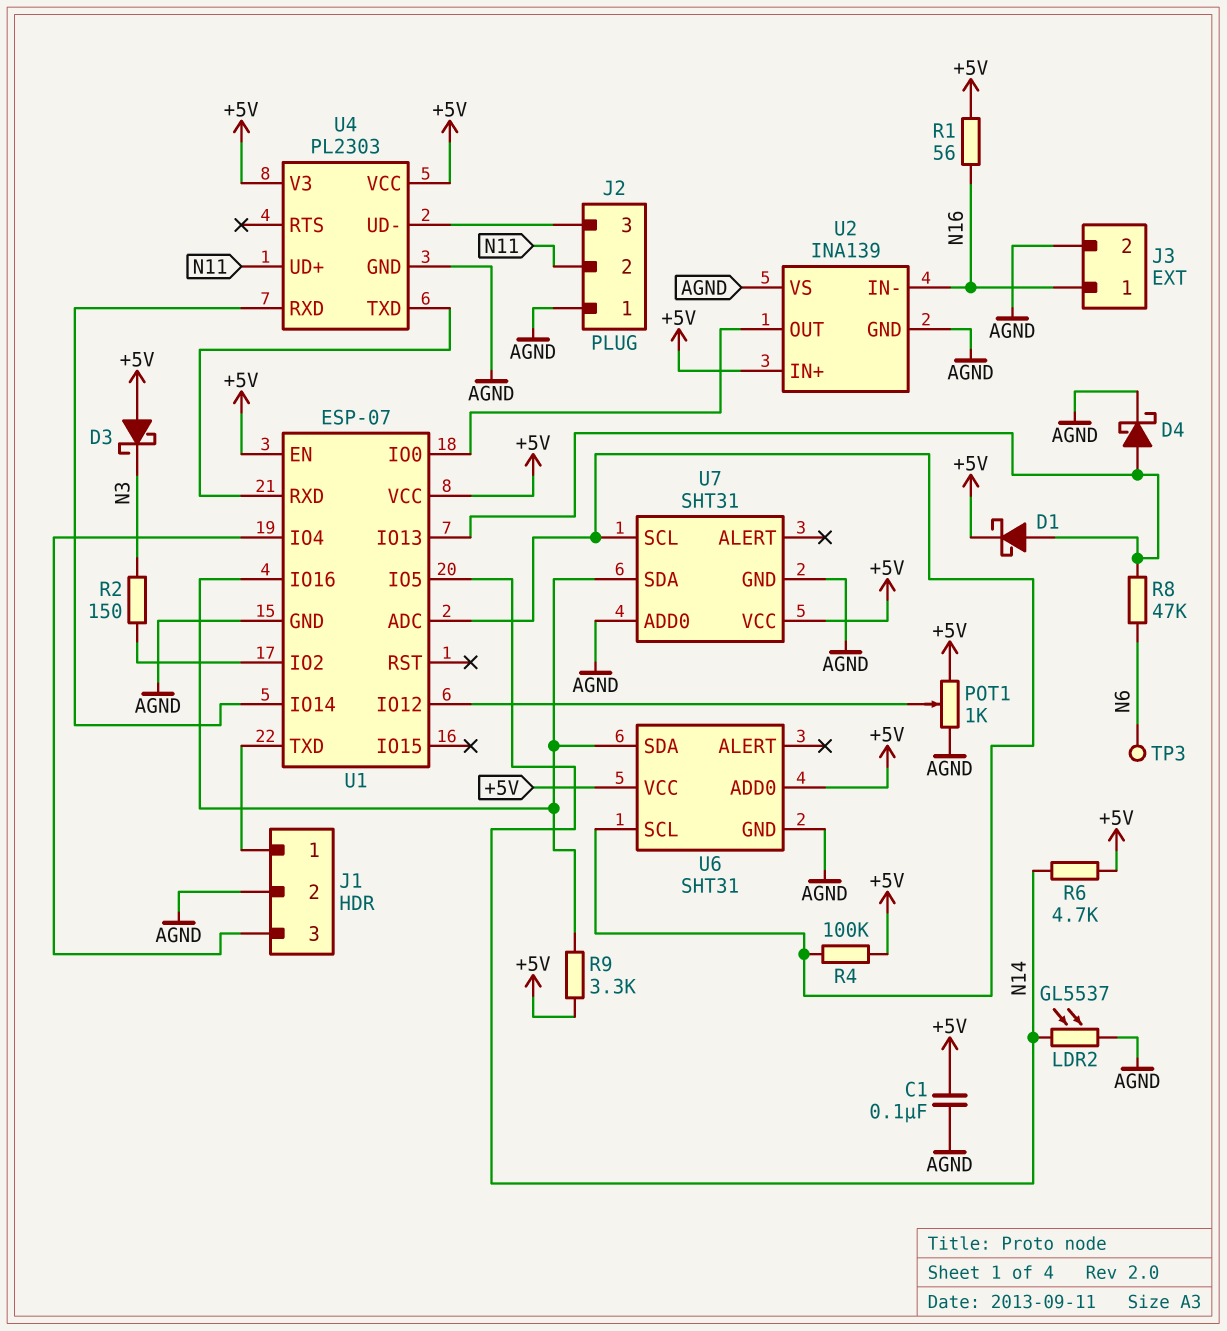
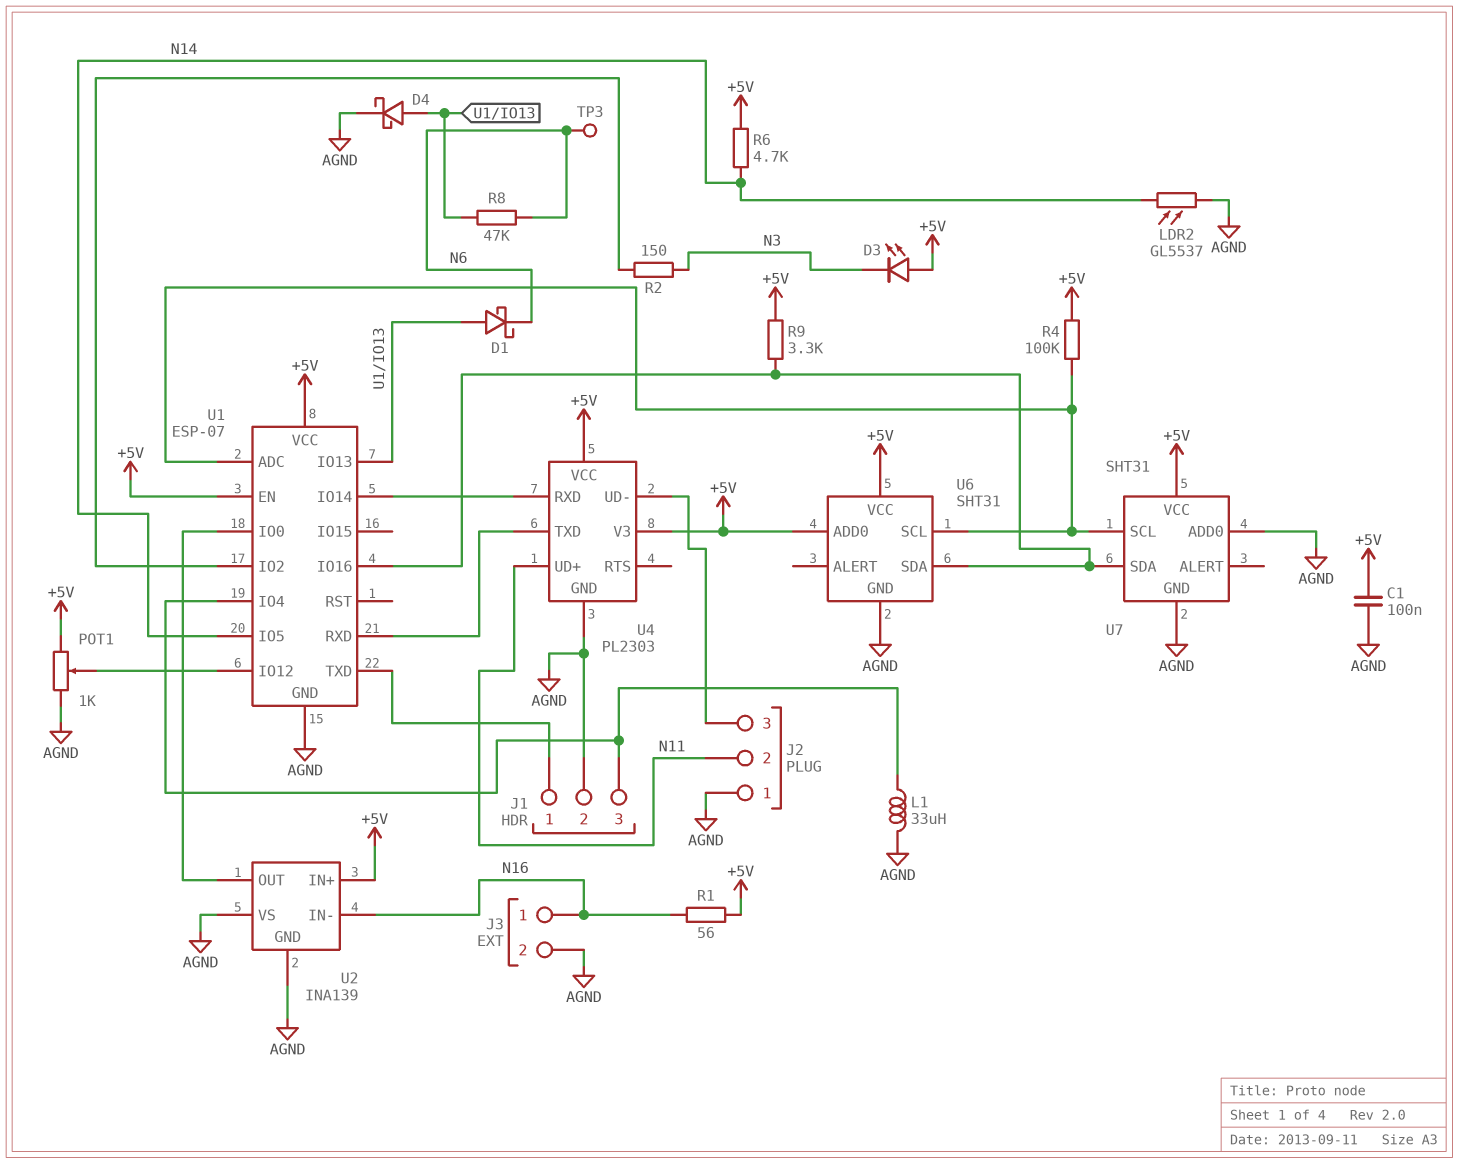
D1: schottky (A U1/IO13, K +5V) -> schottky (A U1/IO13, K N6)
D3: schottky (A +5V, K N3) -> LED (A +5V, K N3)
L1: none -> 33uH (AGND, J1/3)

